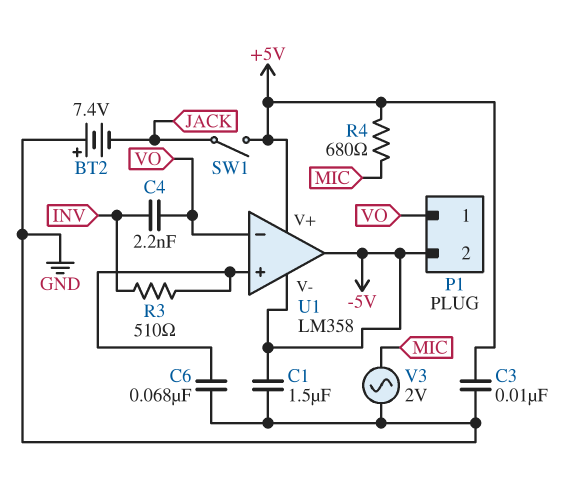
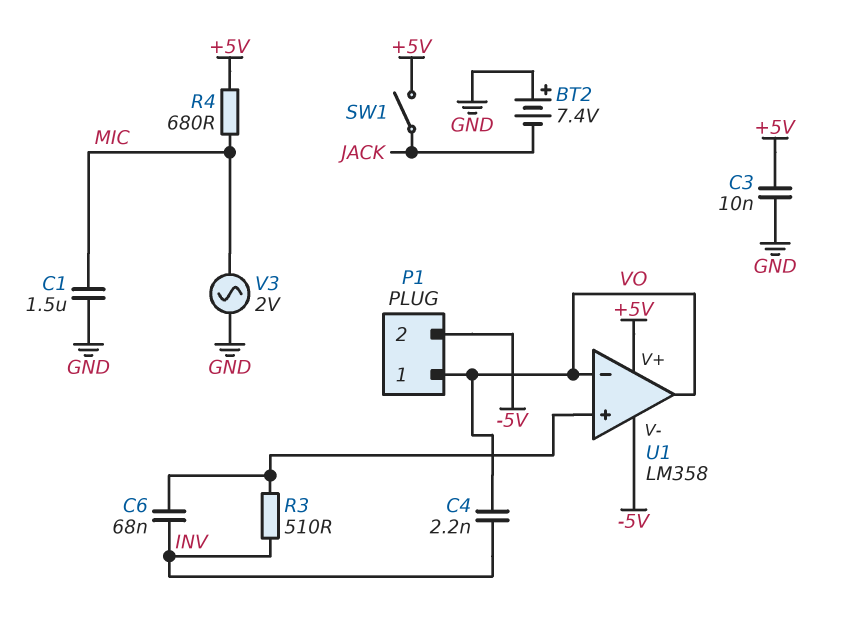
C1: 1.5uF (-5V, GND) -> 1.5uF (GND, MIC)
C6: 68nF (GND, U1/in+) -> 68nF (INV, U1/in+)
U1 pin out: -5V -> VO

